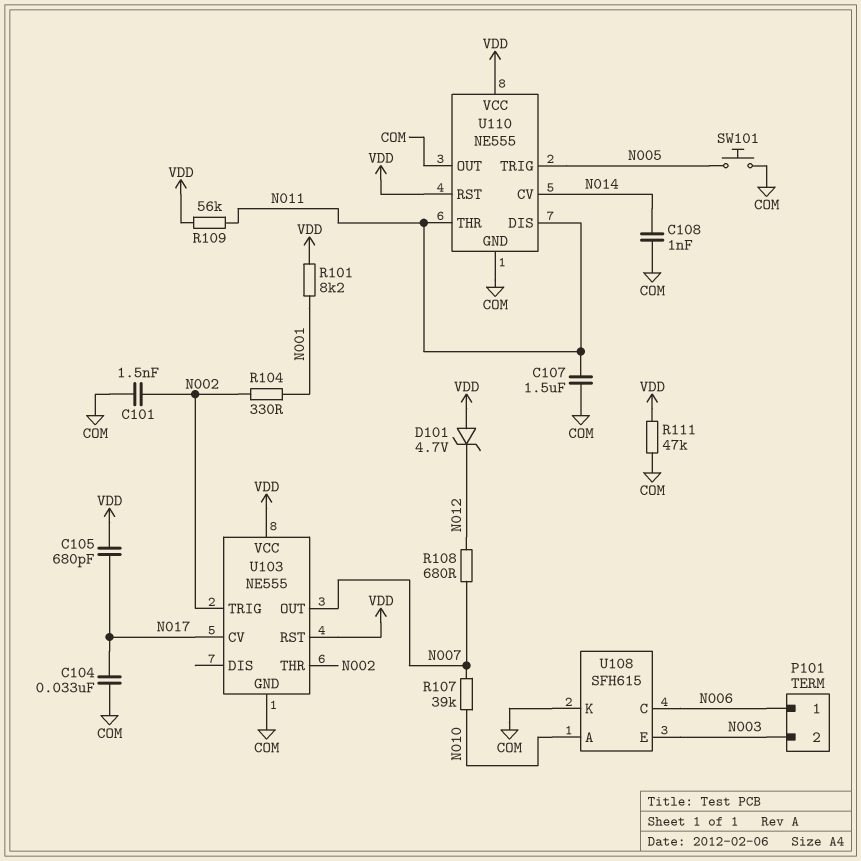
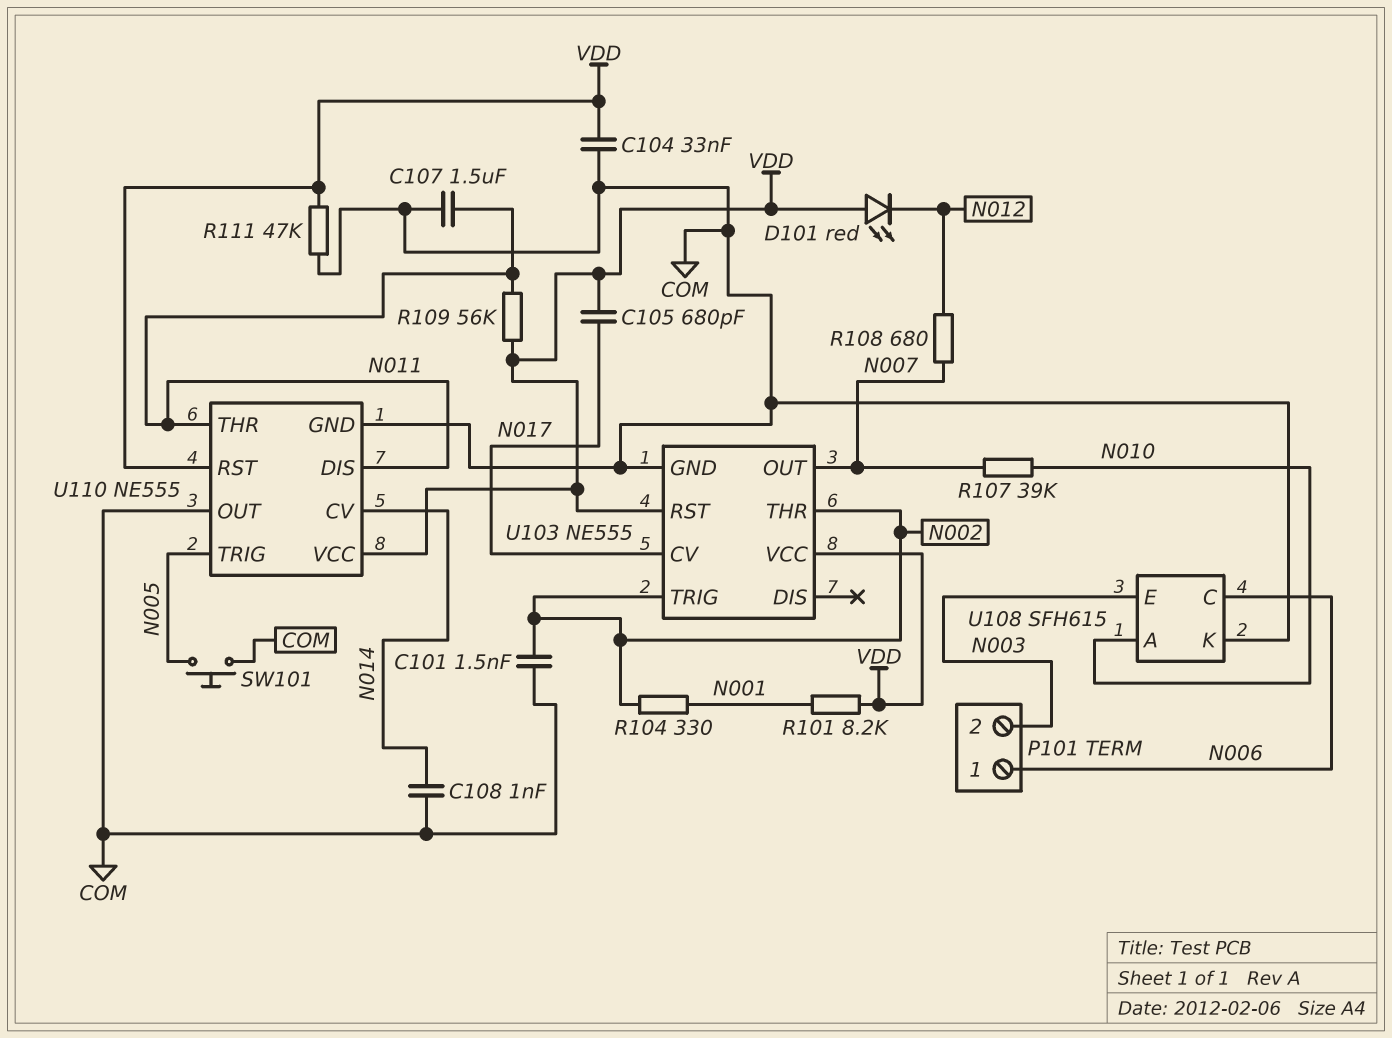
C104: 33nF (COM, N017) -> 33nF (COM, VDD)
D101: zener 4.7V (A VDD, K N012) -> LED red (A VDD, K N012)

